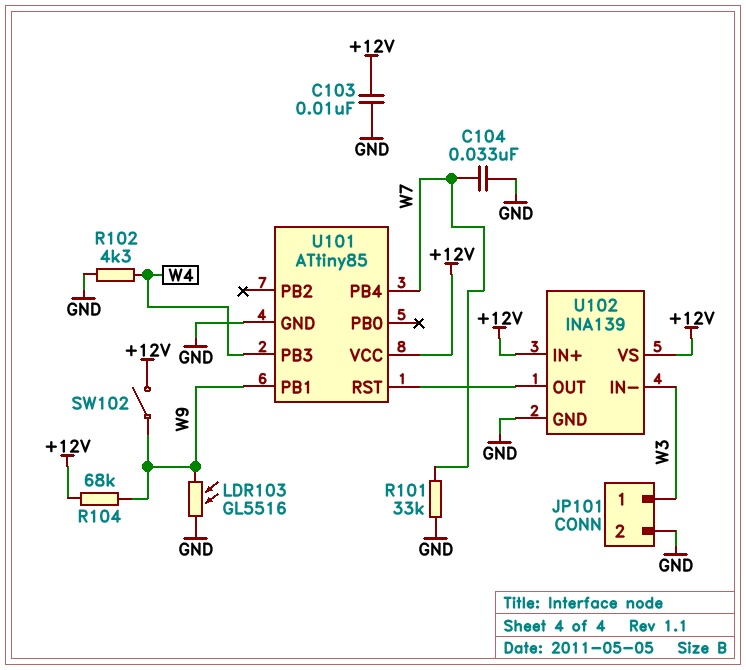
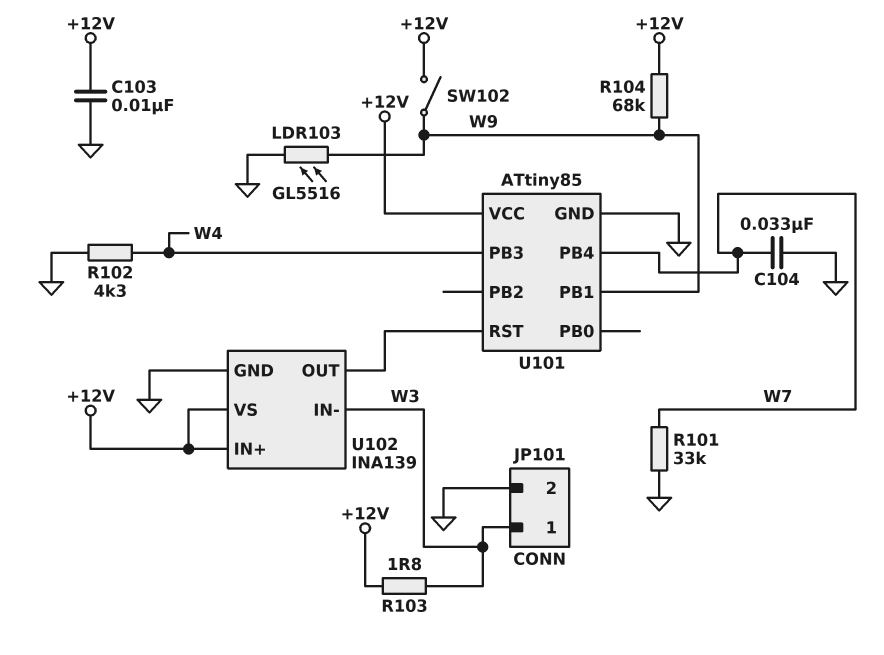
R103: none -> 1.8 (+12V, W3)

